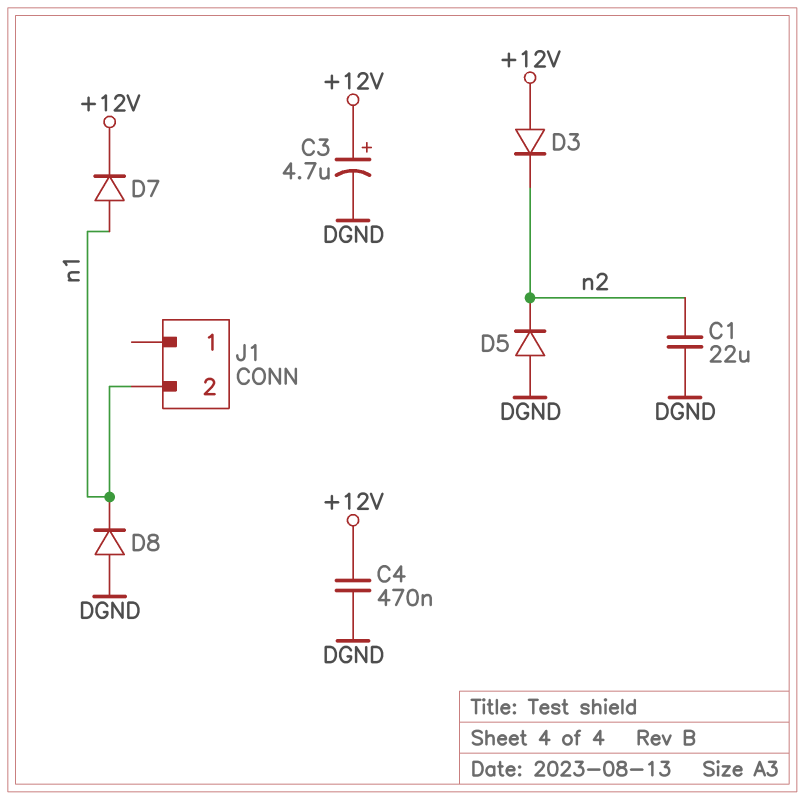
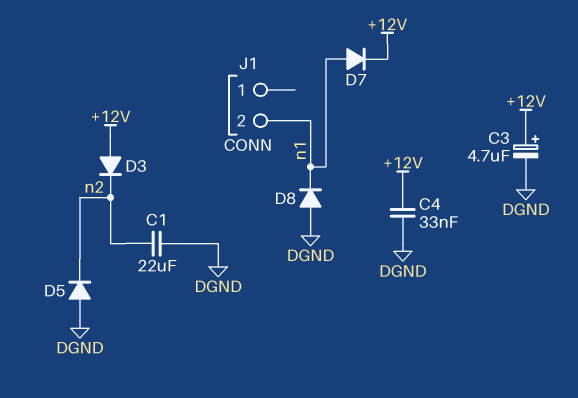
C4: 470nF (+12V, DGND) -> 33nF (+12V, DGND)

